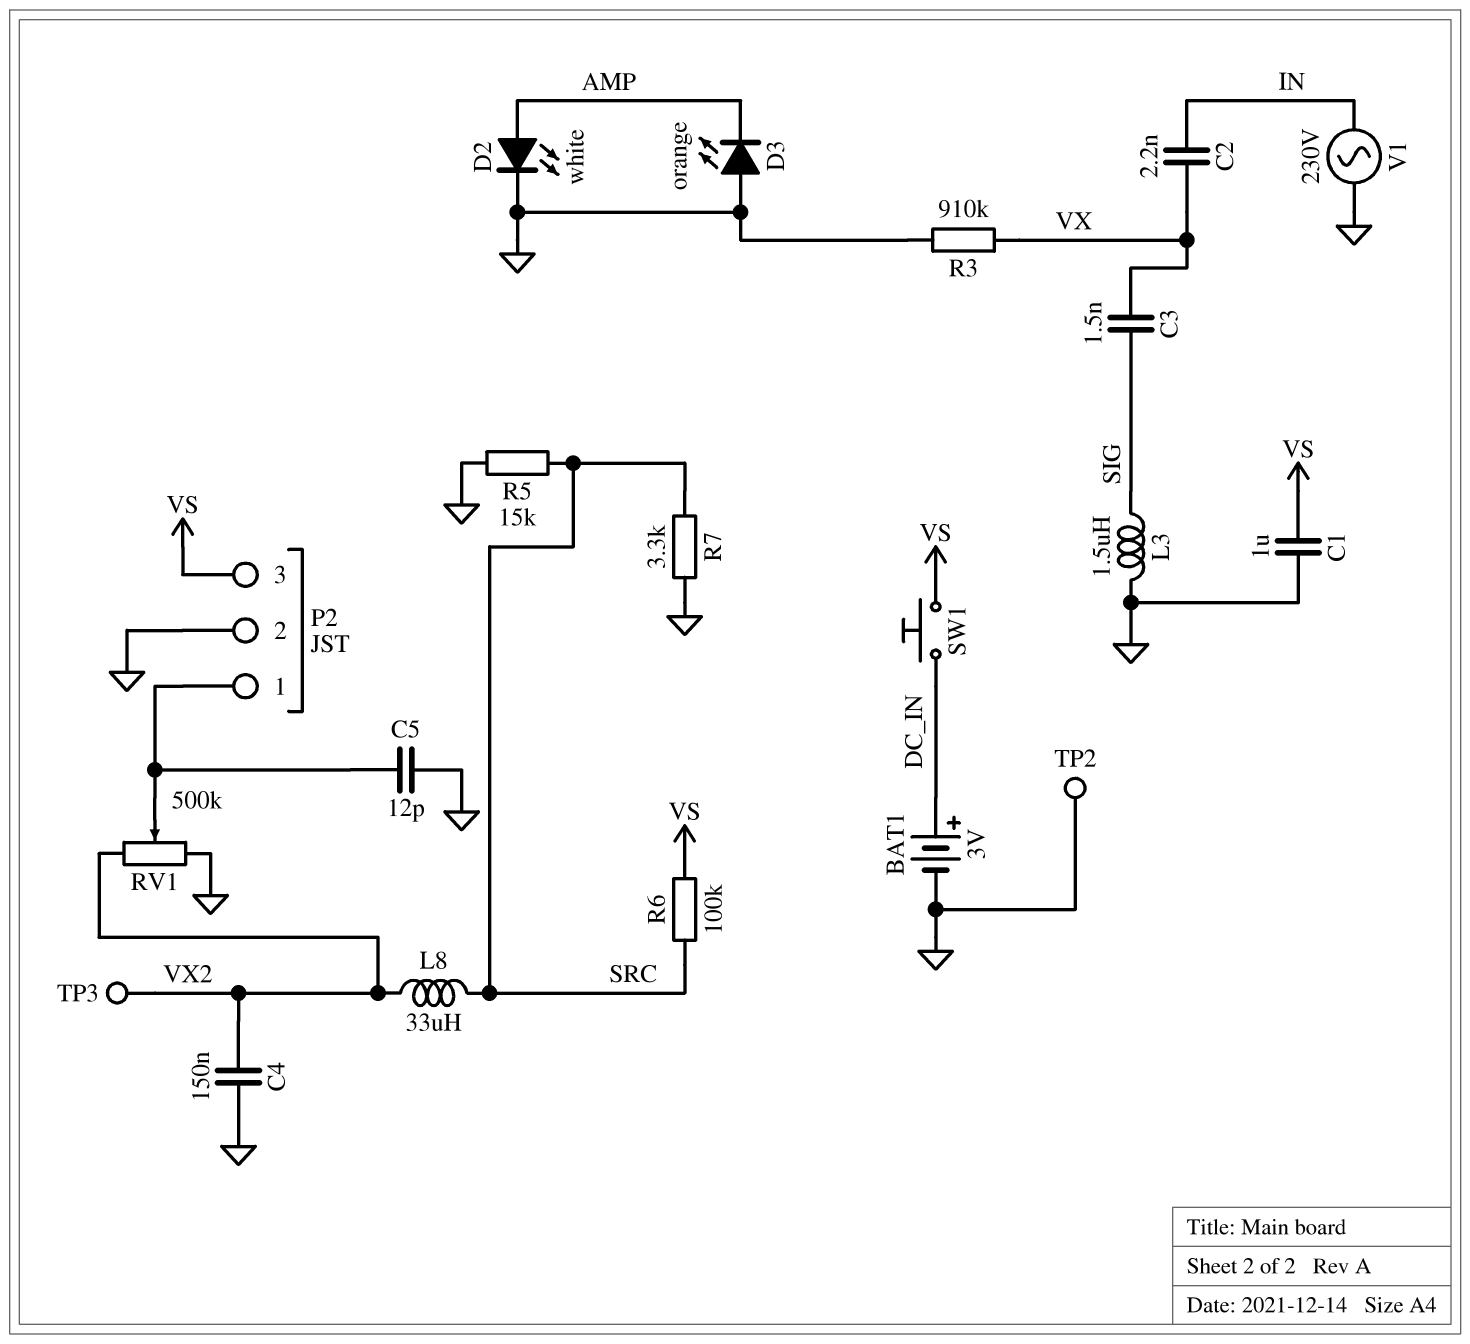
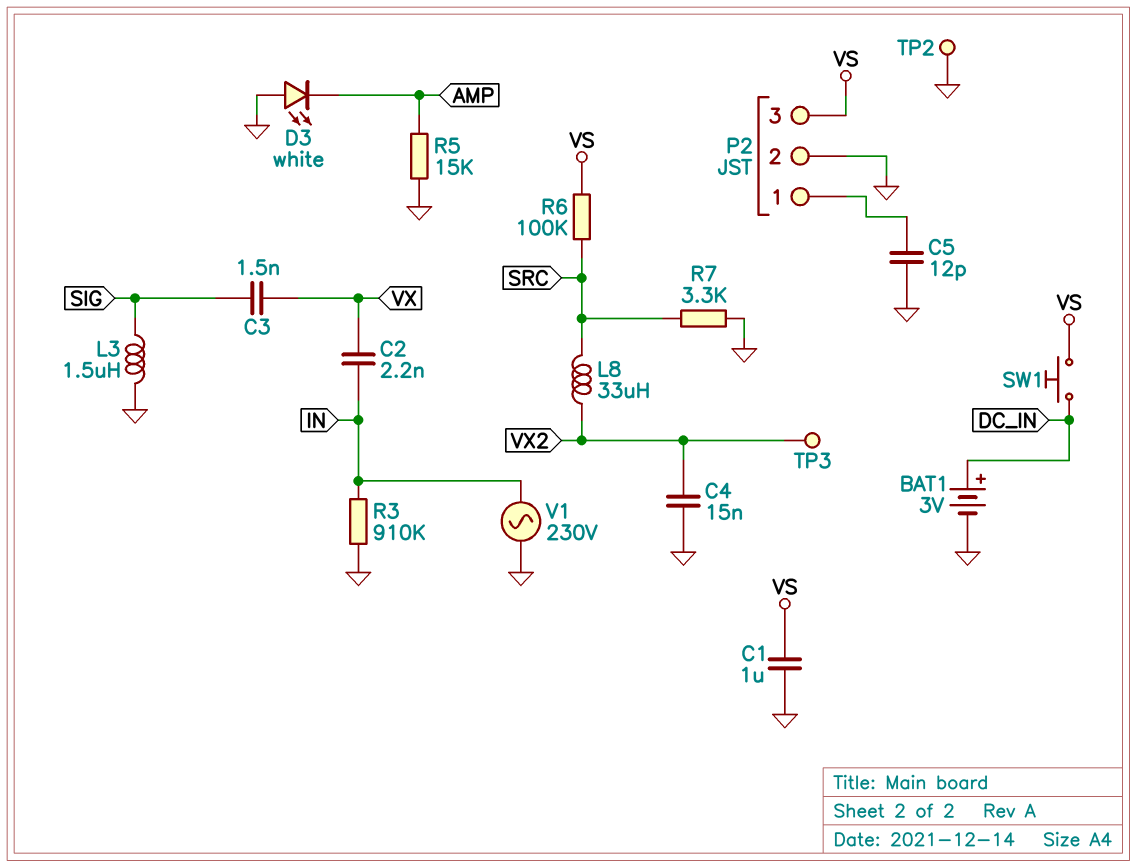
C4: 150nF (GND, VX2) -> 15nF (GND, VX2)
D2: LED white (A AMP, K GND) -> none
D3: LED orange (A GND, K AMP) -> LED white (A GND, K AMP)
R3: 910k (GND, VX) -> 910k (GND, IN)
R5: 15k (GND, SRC) -> 15k (AMP, GND)
RV1: 500k (GND, VX2, wiper P2/1) -> none

